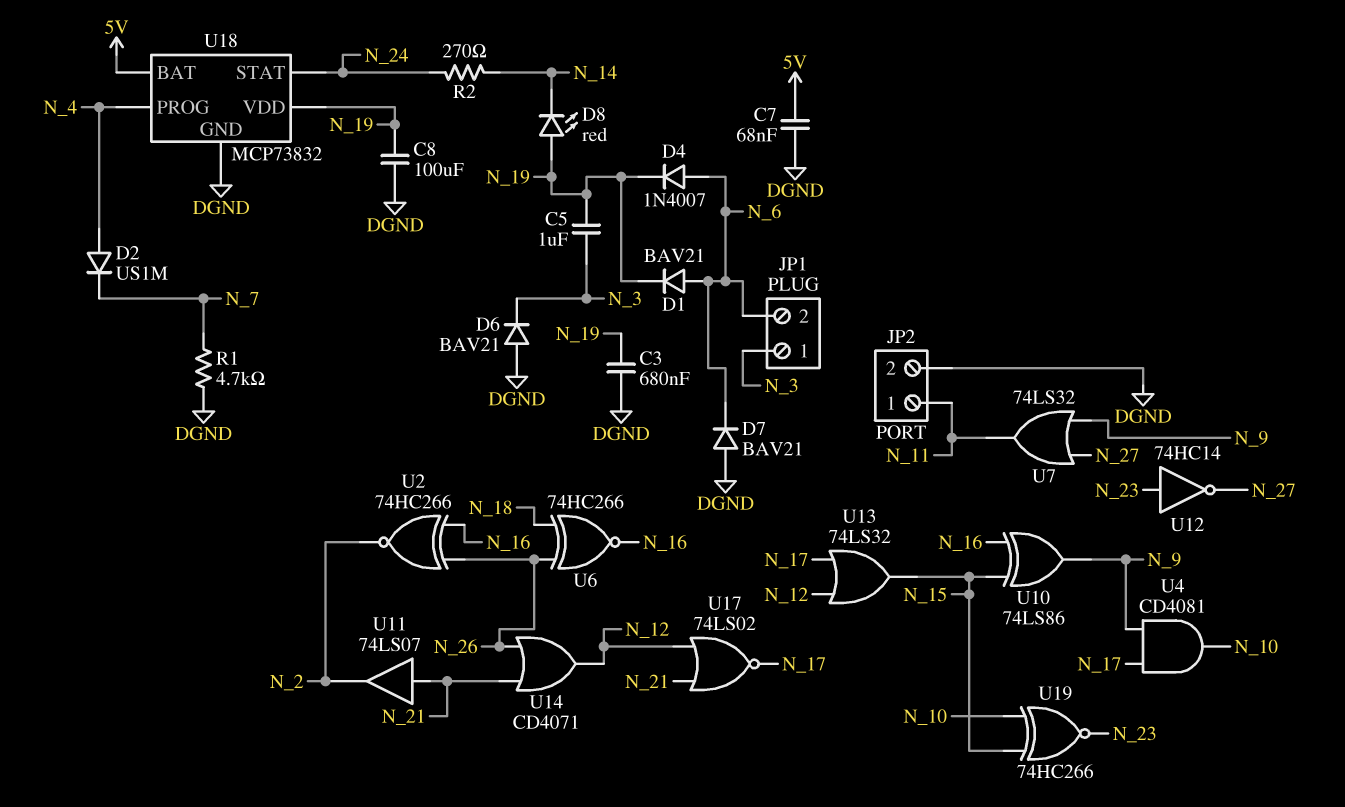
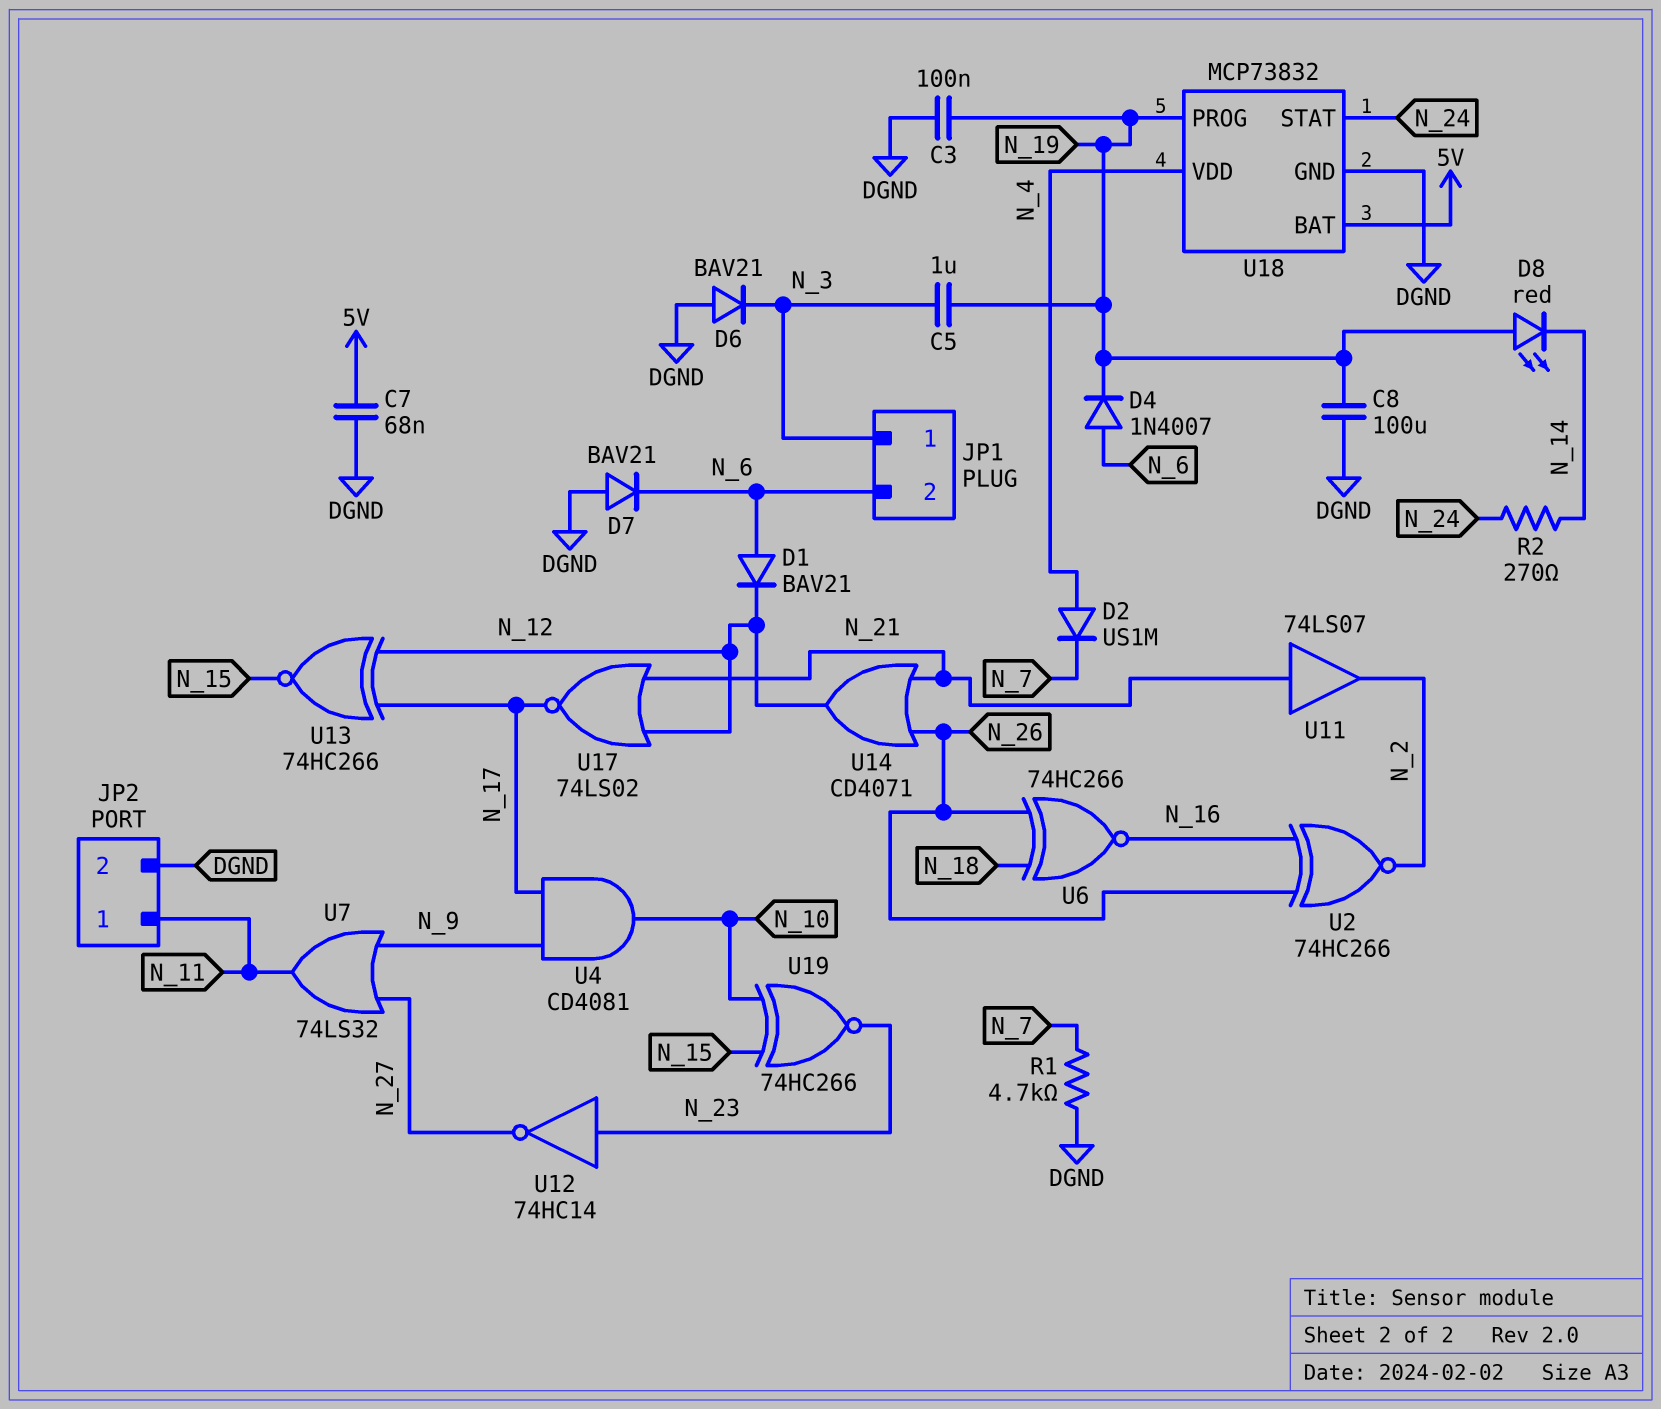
C3: 680nF (DGND, N_19) -> 100nF (DGND, N_19)
D1: diode BAV21 (A N_6, K N_19) -> diode BAV21 (A N_6, K N_12)
U10: XOR 74LS86 (in N_15, in N_16, out N_9) -> none
U13: OR 74LS32 (in N_12, in N_17, out N_15) -> XNOR 74HC266 (in N_12, in N_17, out N_15)
U18 pin PROG: N_4 -> N_19
U18 pin VDD: N_19 -> N_4

